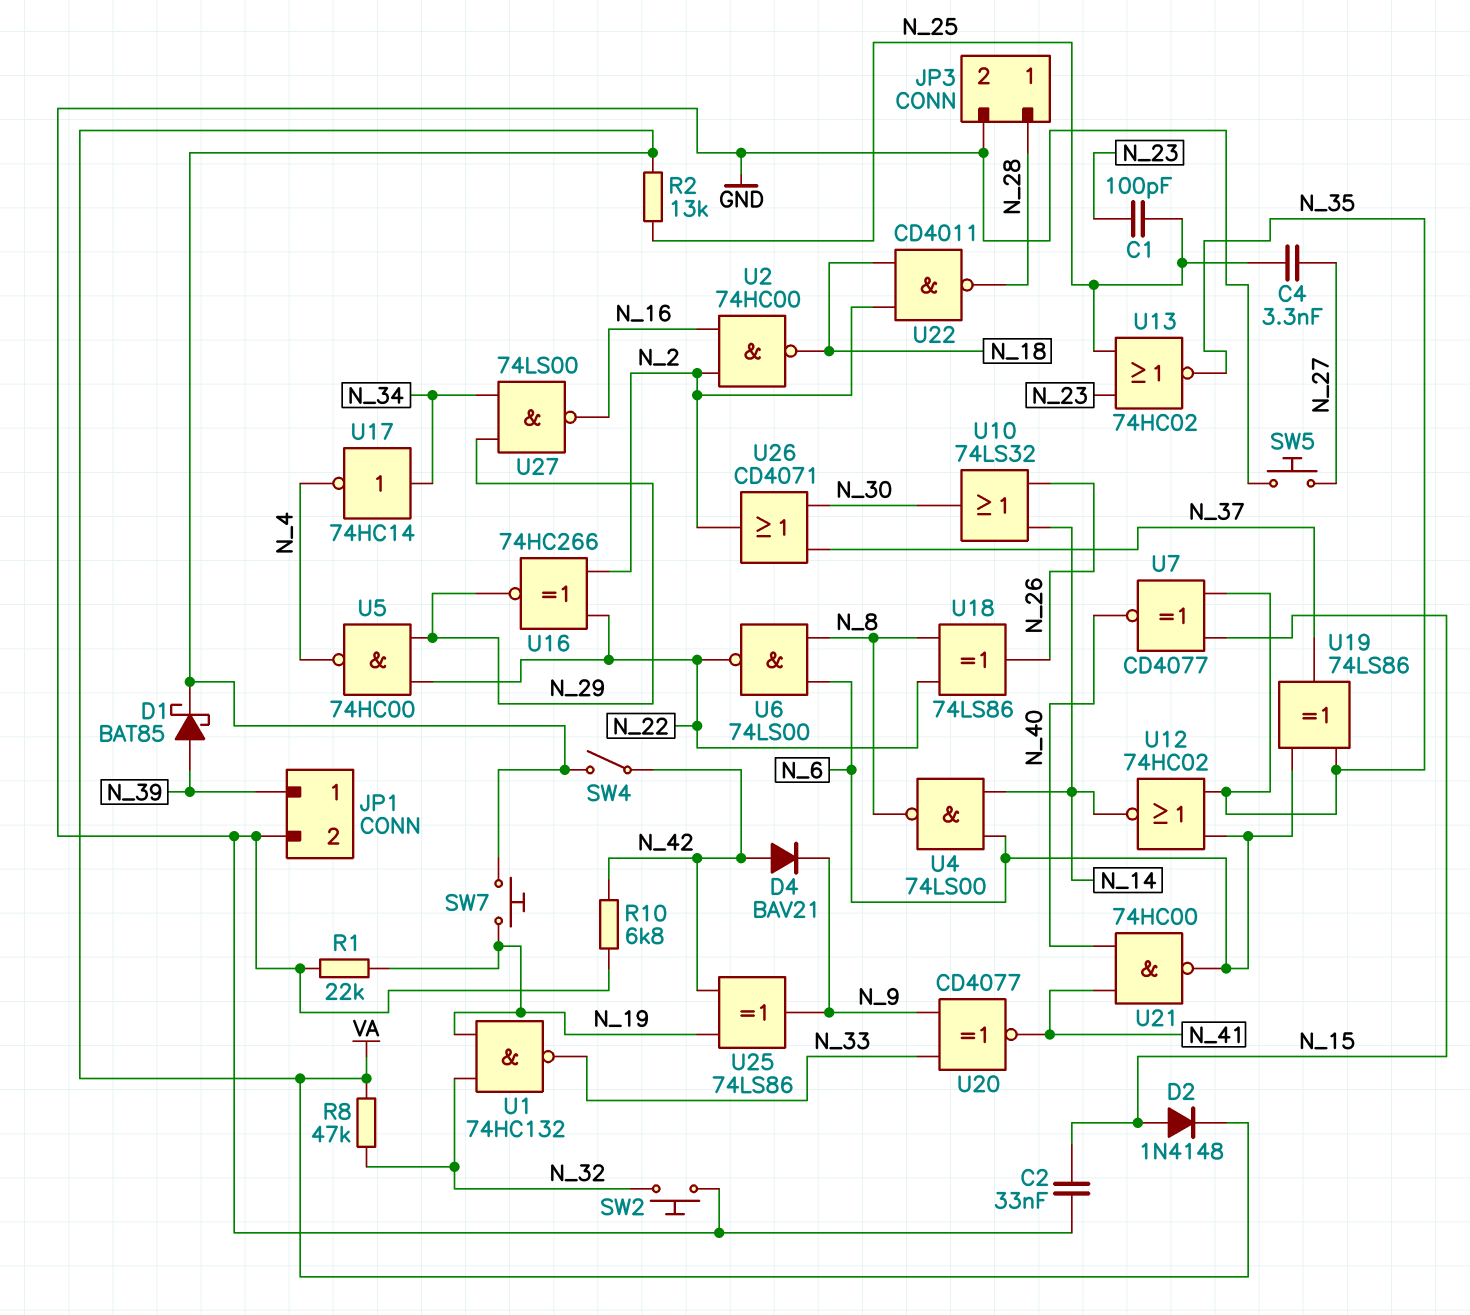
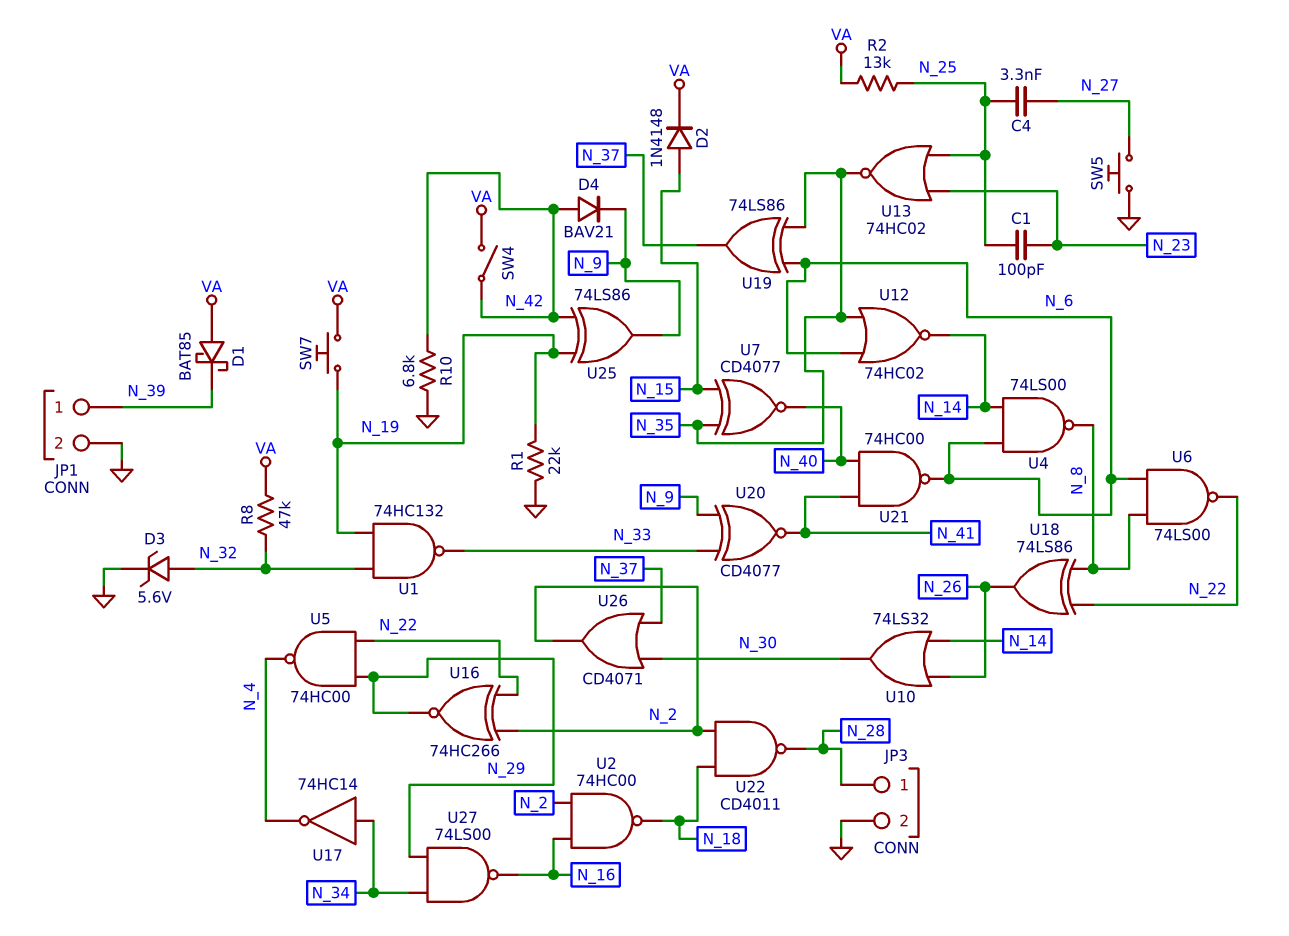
C2: 33nF (GND, N_15) -> none
D1: schottky BAT85 (A N_39, K VA) -> schottky BAT85 (A VA, K N_39)
D3: none -> zener 5.6V (A N_32, K GND)
SW2: button (GND, N_32) -> none

